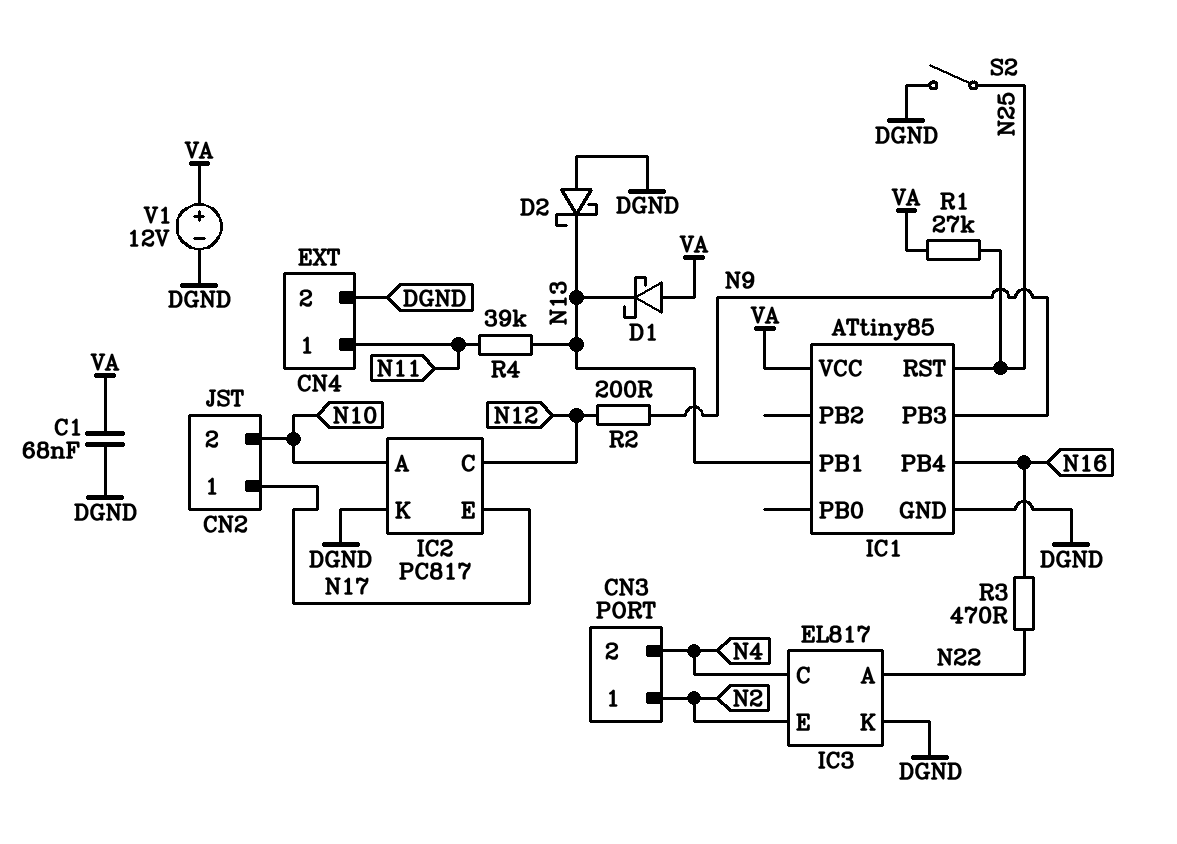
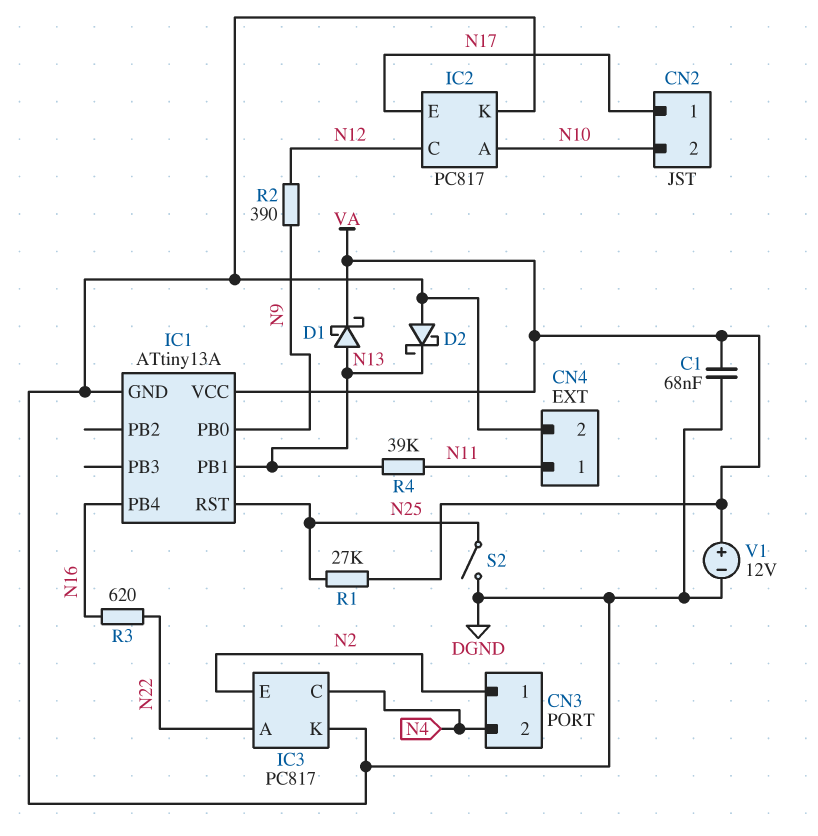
D1: schottky (A VA, K N13) -> schottky (A N13, K VA)
IC1: ATtiny85 -> ATtiny13A
IC1 pin PB0: none -> N9
IC1 pin PB3: N9 -> none
IC3: EL817 -> PC817
R2: 200 (N9, N12) -> 390 (N9, N12)
R3: 470 (N16, N22) -> 620 (N16, N22)

